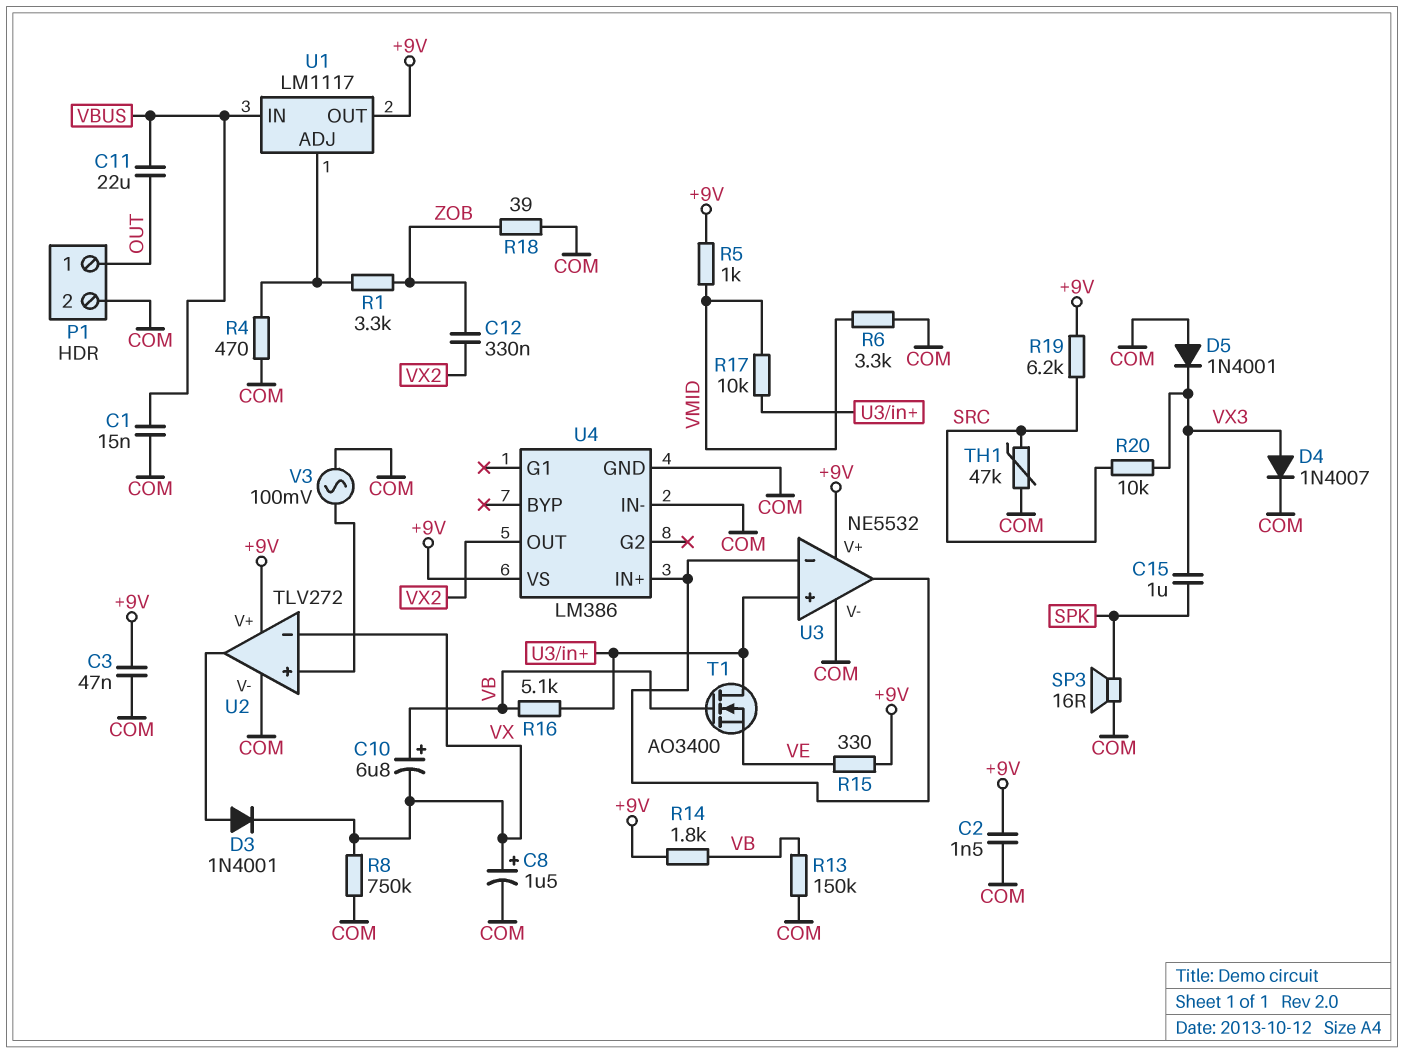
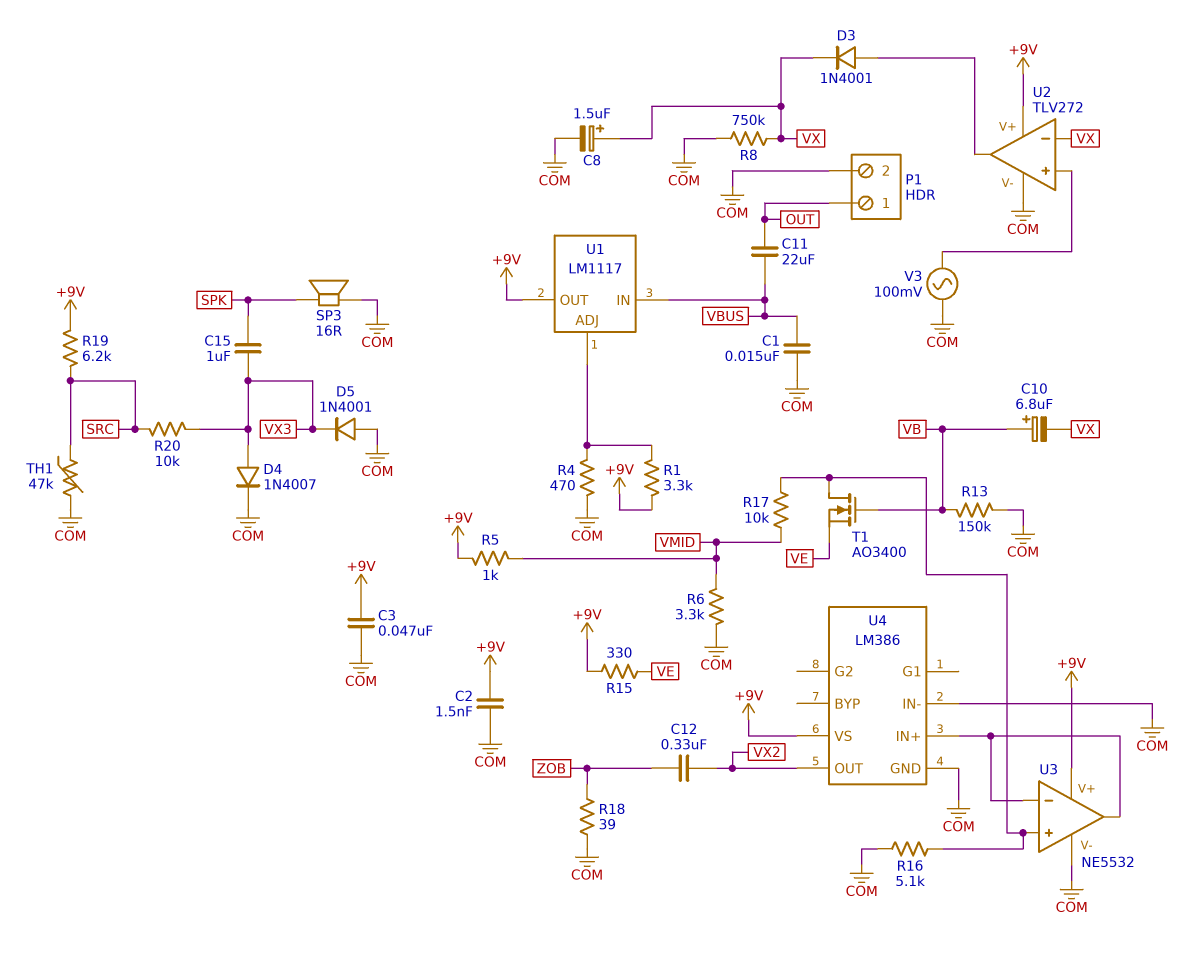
R1: 3.3k (U1/ADJ, ZOB) -> 3.3k (+9V, U1/ADJ)
R14: 1.8k (+9V, VB) -> none
R16: 5.1k (U3/in+, VB) -> 5.1k (COM, U3/in+)

